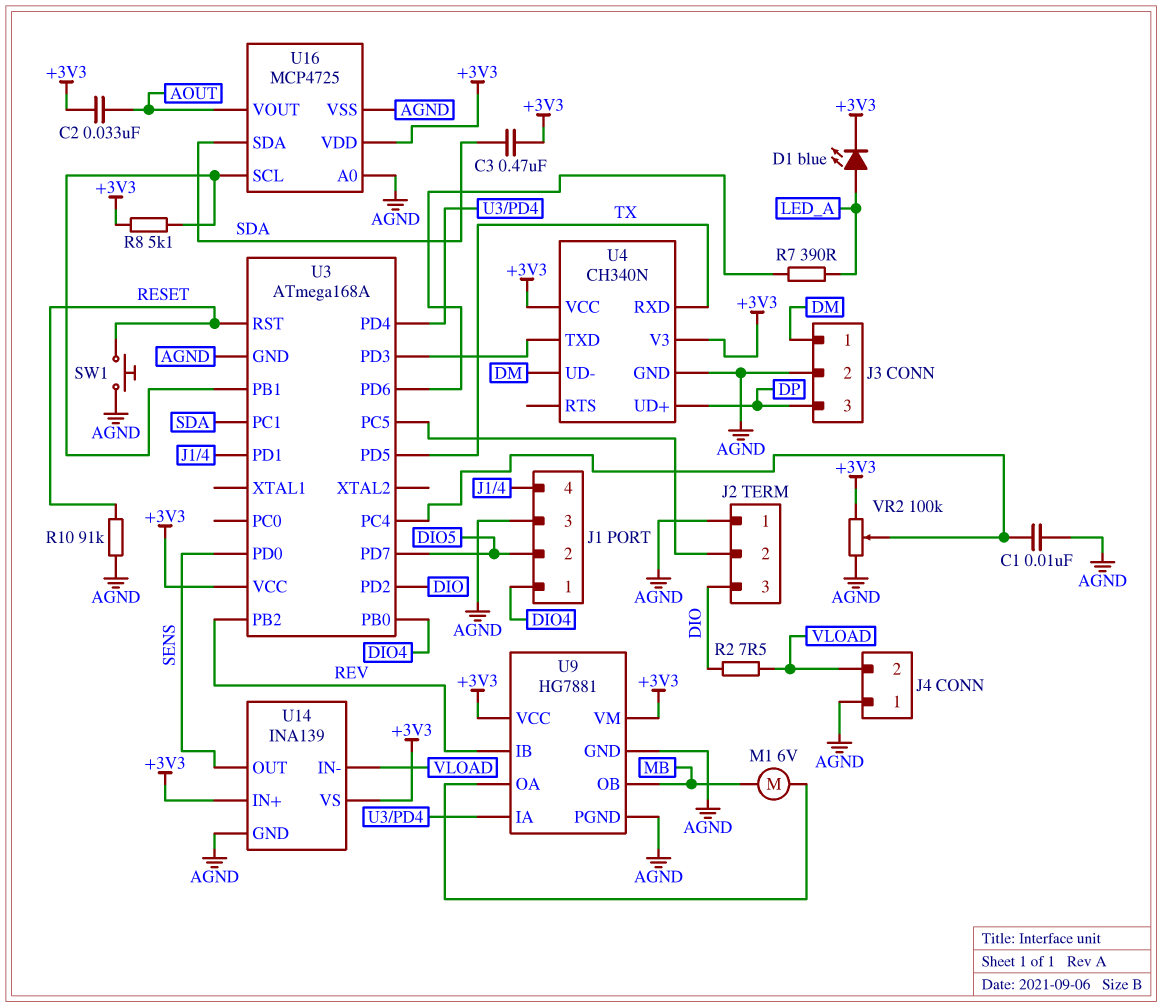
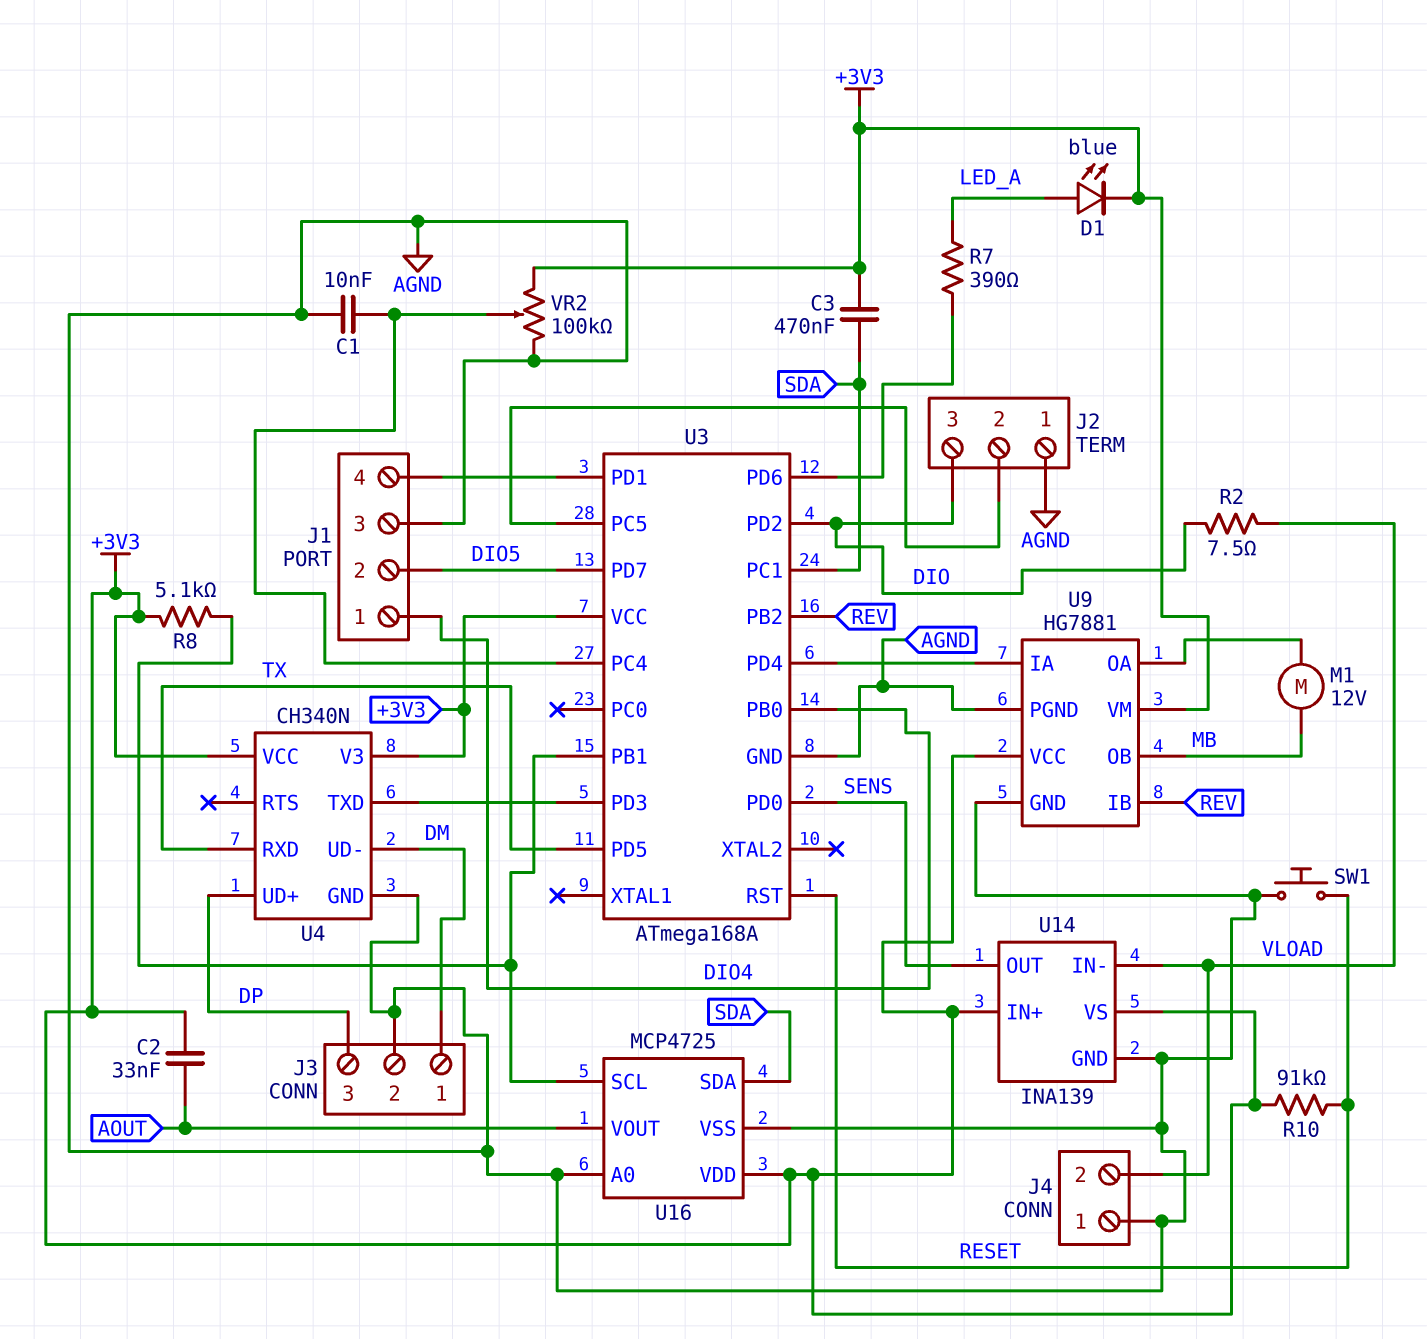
M1: motor 6V (MB, U9/OA) -> motor 12V (MB, U9/OA)
R10: 91k (AGND, RESET) -> 91k (+3V3, RESET)

